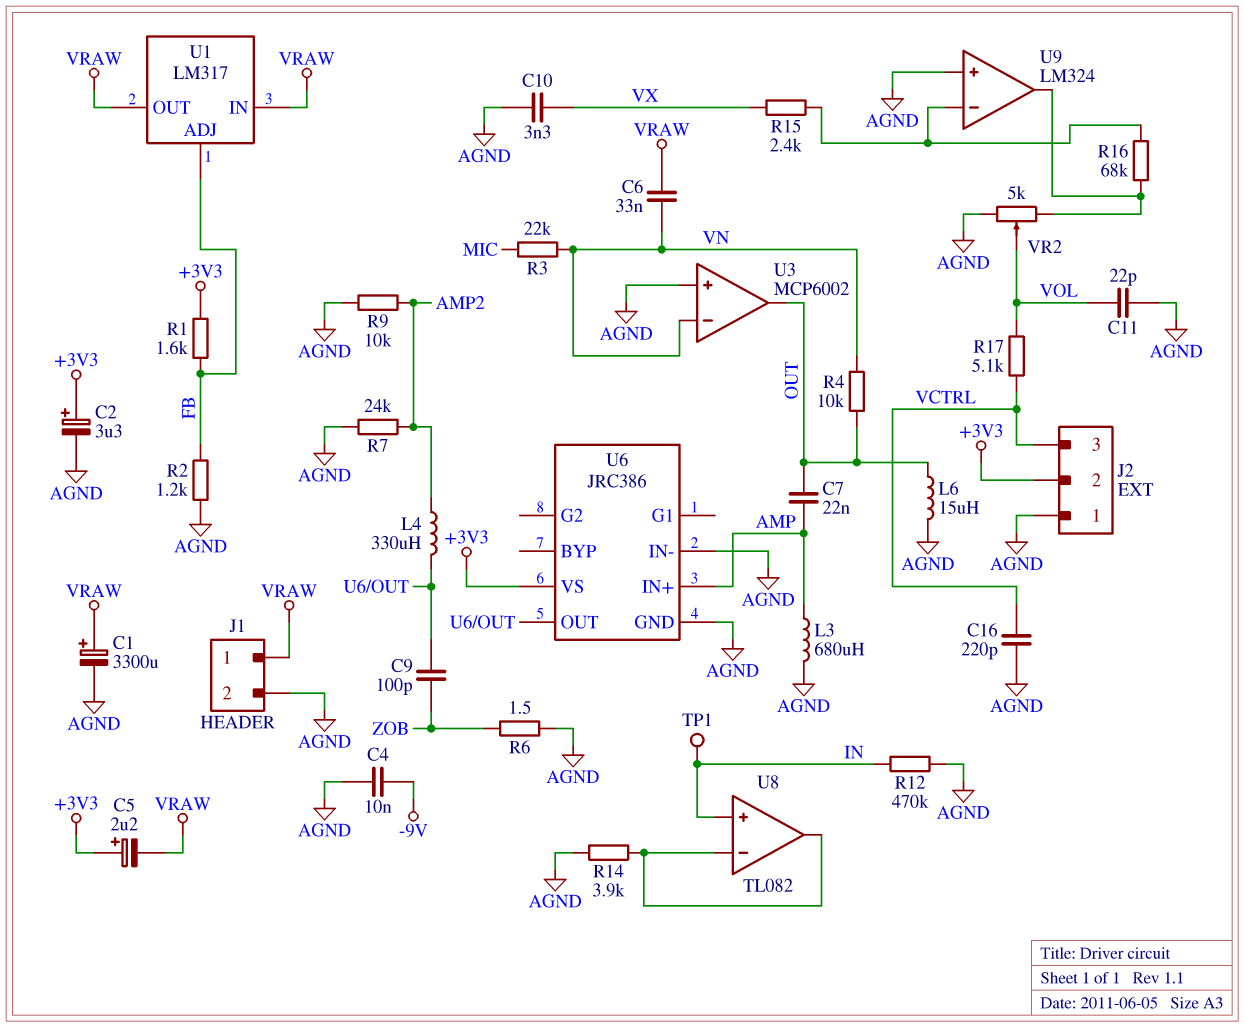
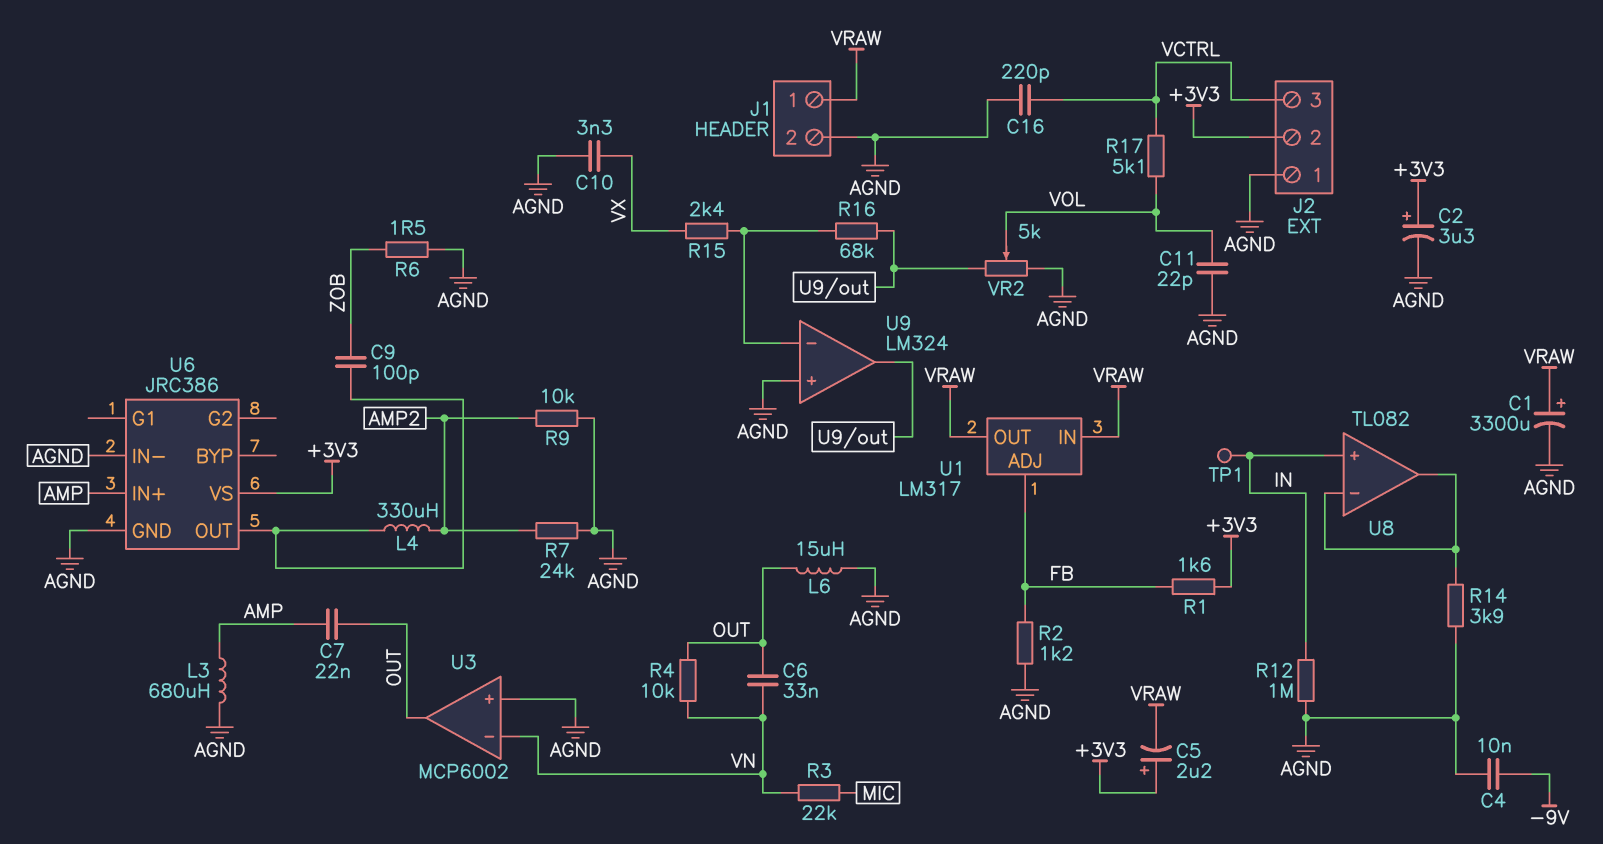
C6: 33nF (VN, VRAW) -> 33nF (OUT, VN)
R12: 470k (AGND, IN) -> 1M (AGND, IN)

